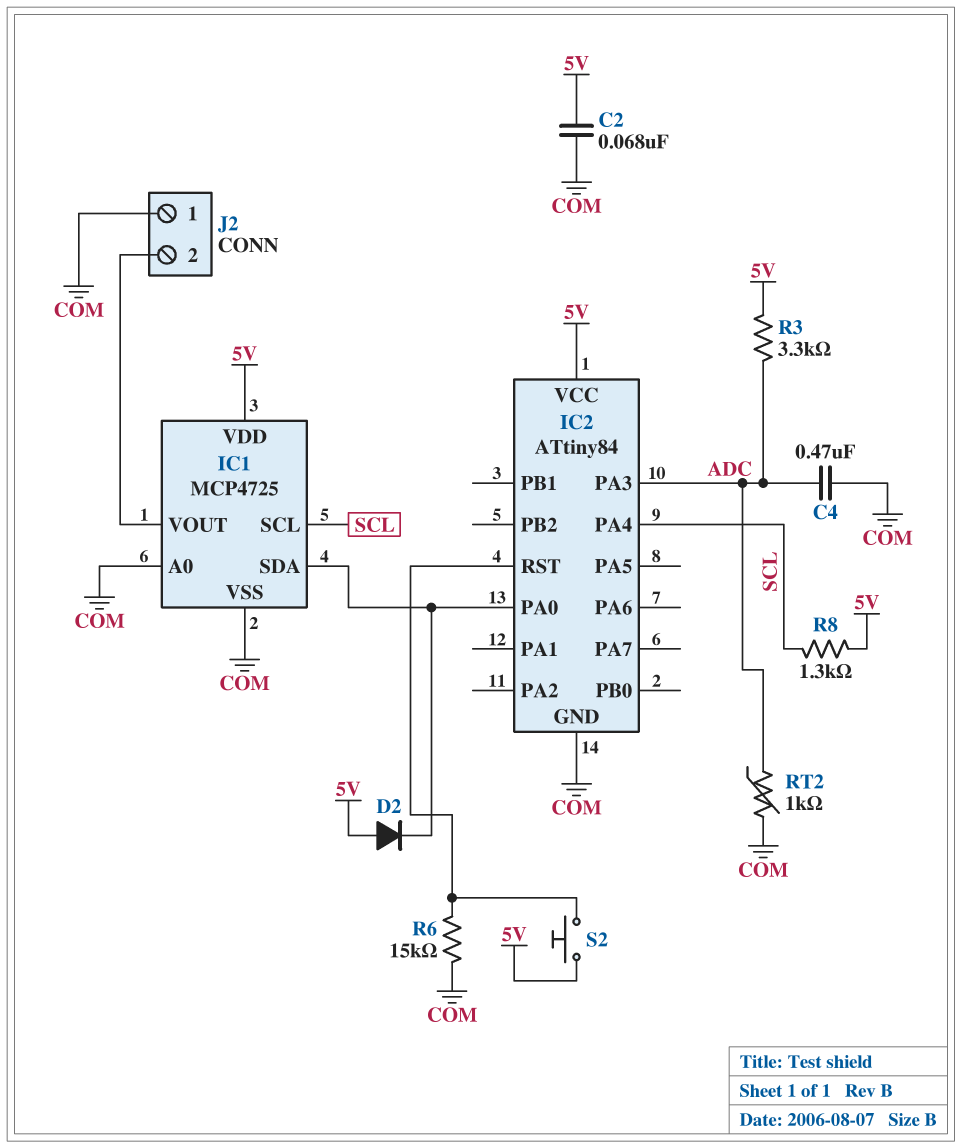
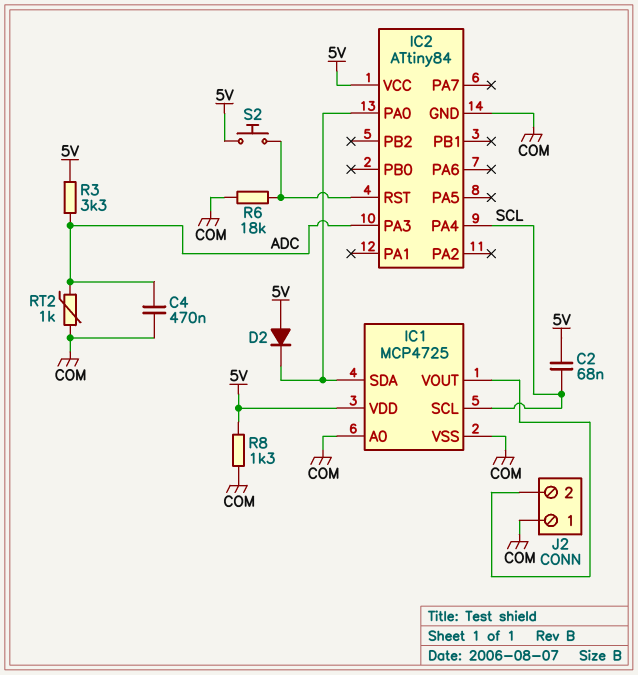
C2: 68nF (5V, COM) -> 68nF (5V, SCL)
R6: 15k (COM, IC2/RST) -> 18k (COM, IC2/RST)
R8: 1.3k (5V, SCL) -> 1.3k (5V, COM)

